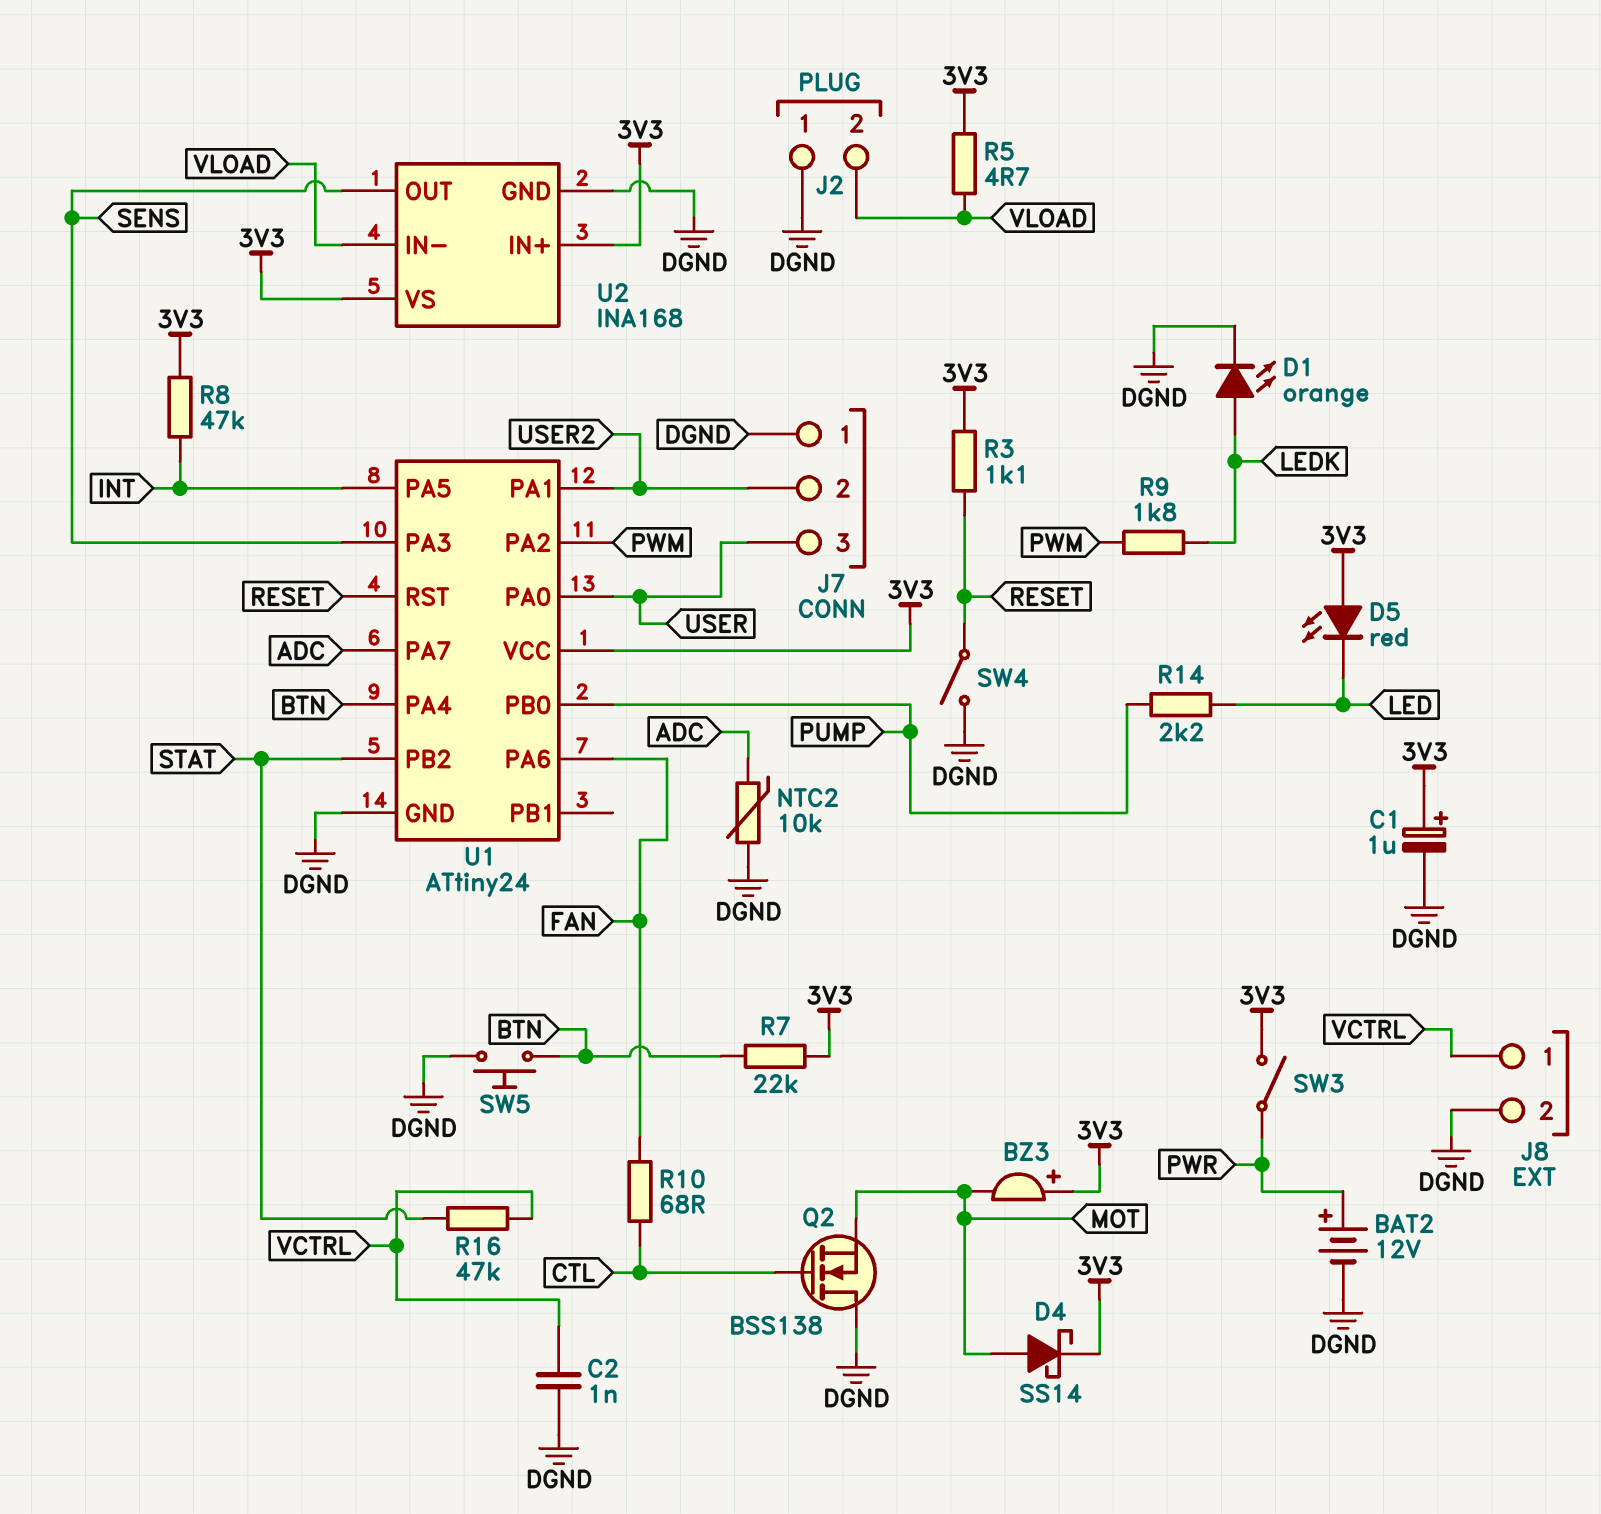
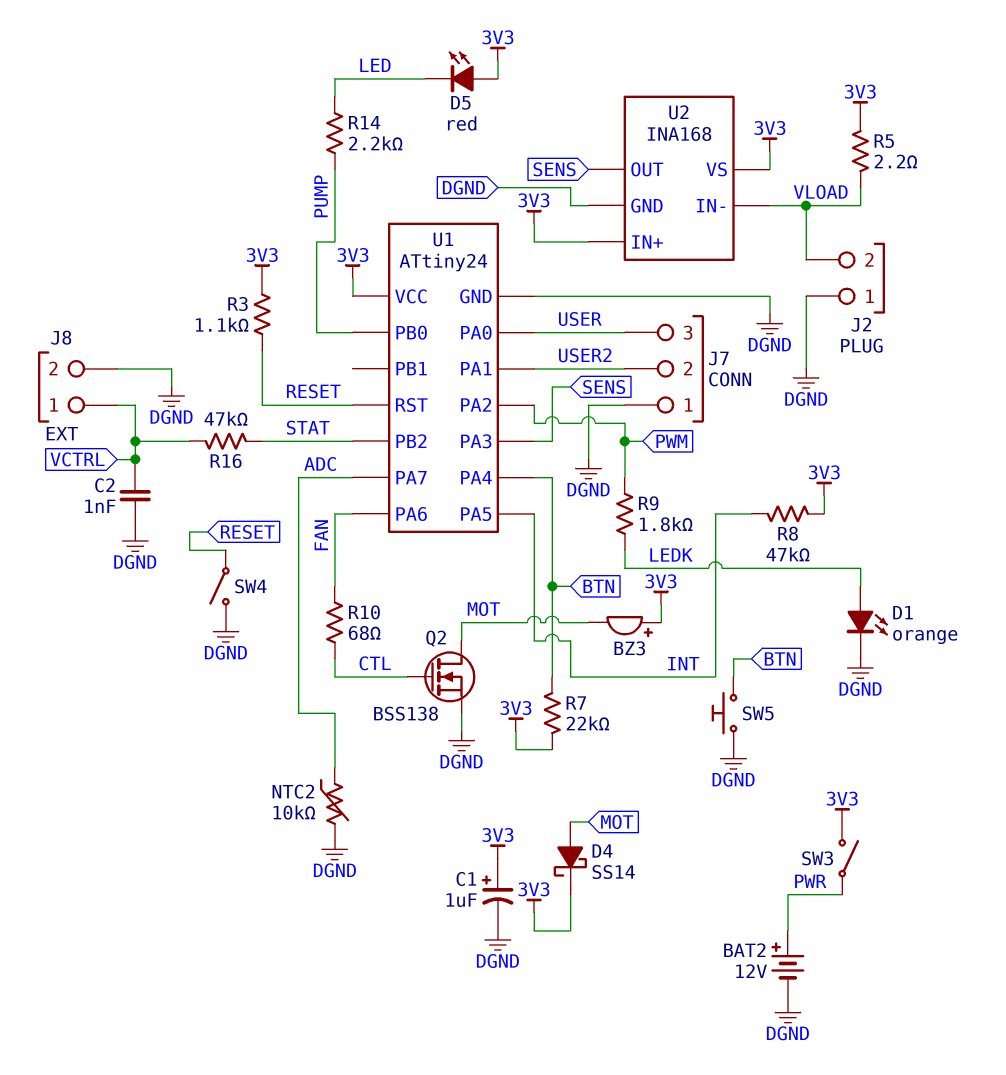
Q2: NMOS BSS138 (G CTL, D DGND, S MOT) -> NMOS BSS138 (G CTL, D MOT, S DGND)
R5: 4.7 (3V3, VLOAD) -> 2.2 (3V3, VLOAD)

